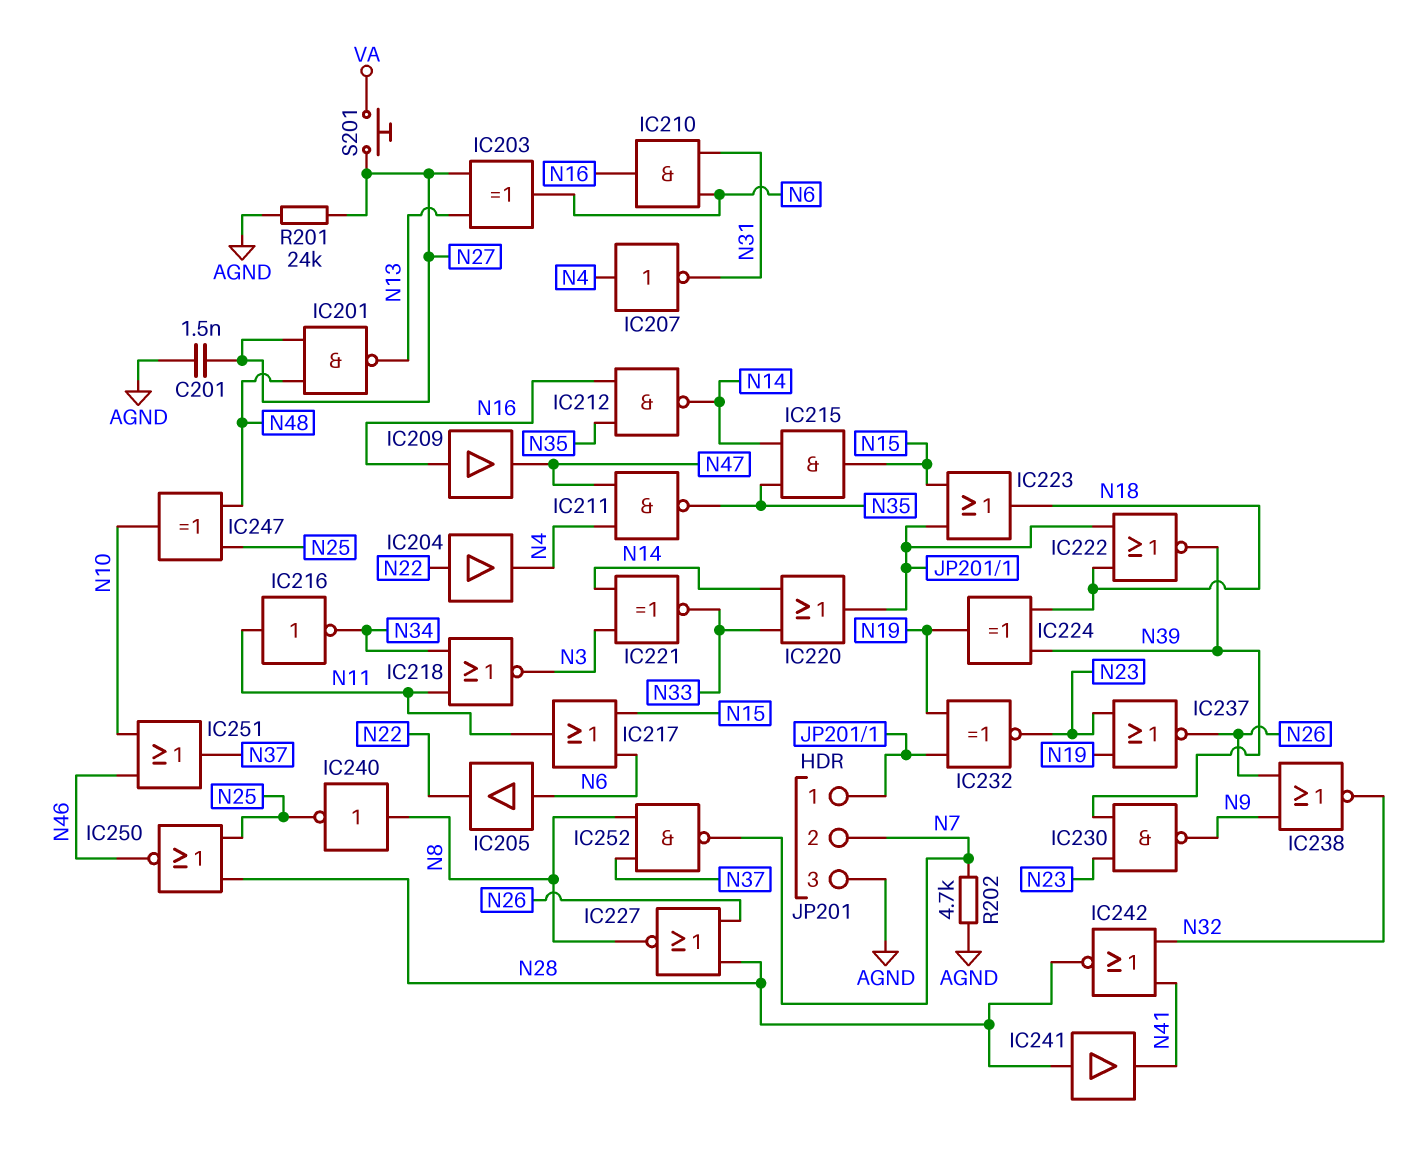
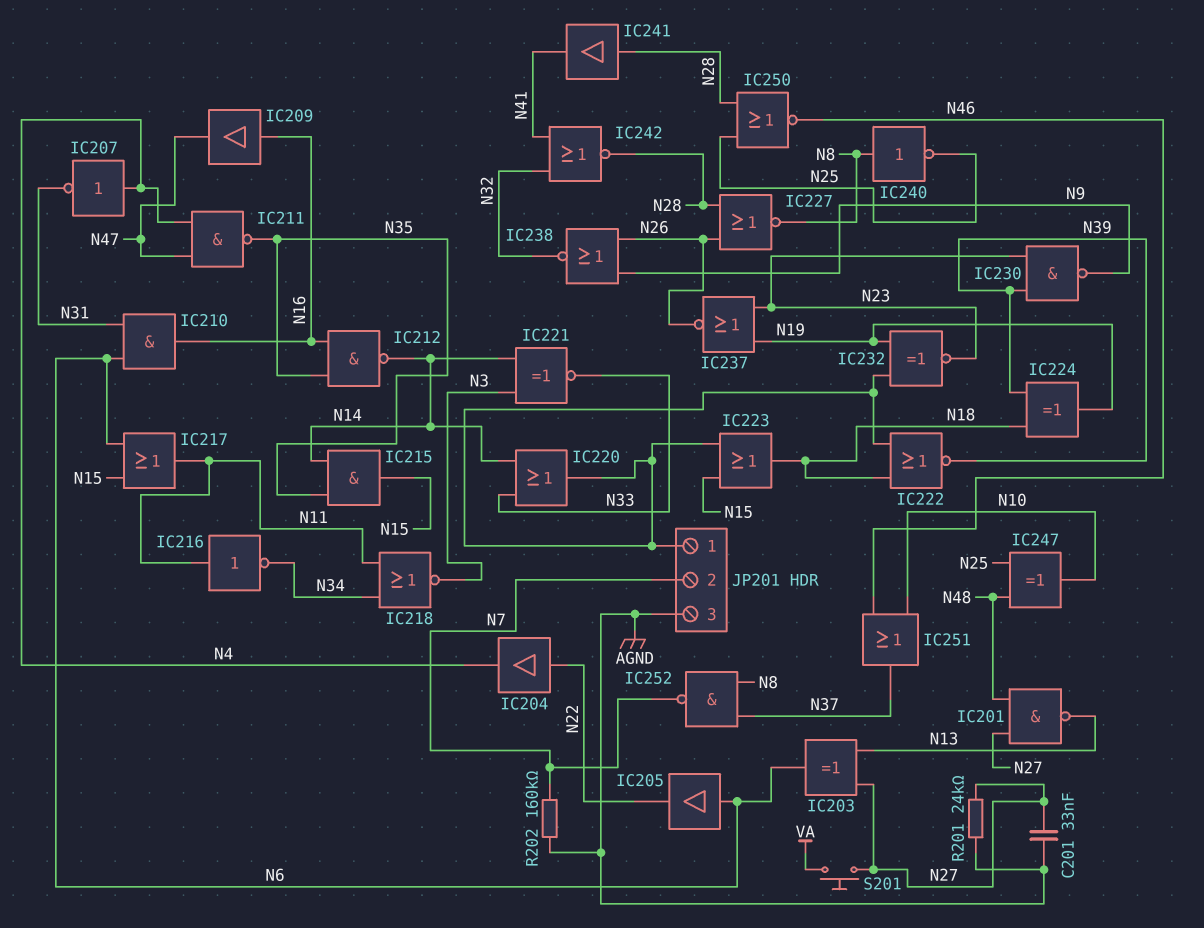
C201: 1.5nF (AGND, N27) -> 33nF (AGND, N27)
R202: 4.7k (AGND, N7) -> 160k (AGND, N7)

